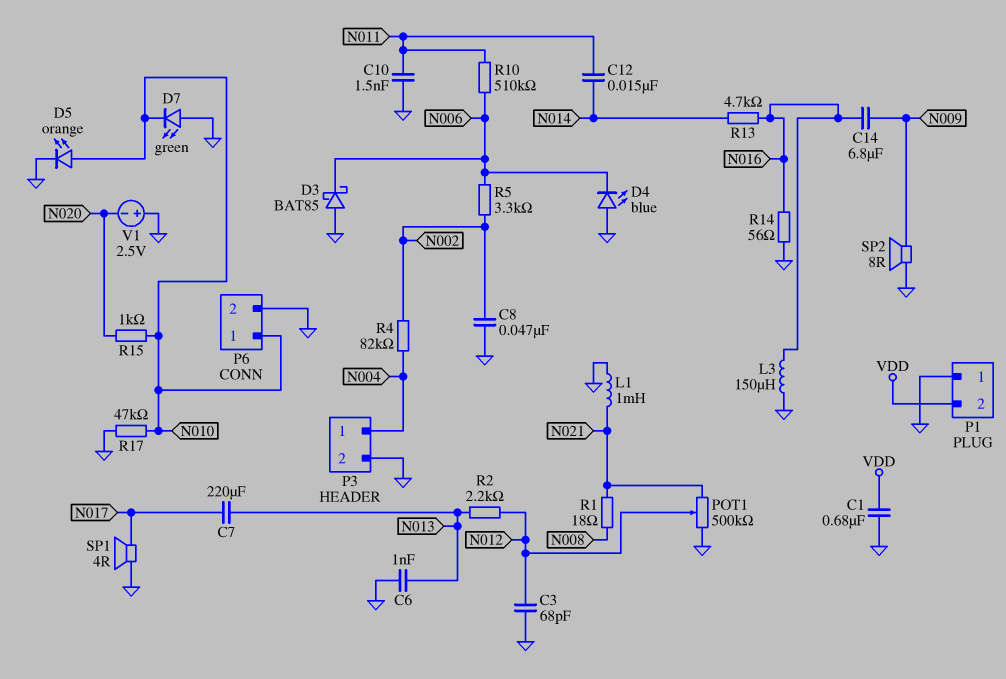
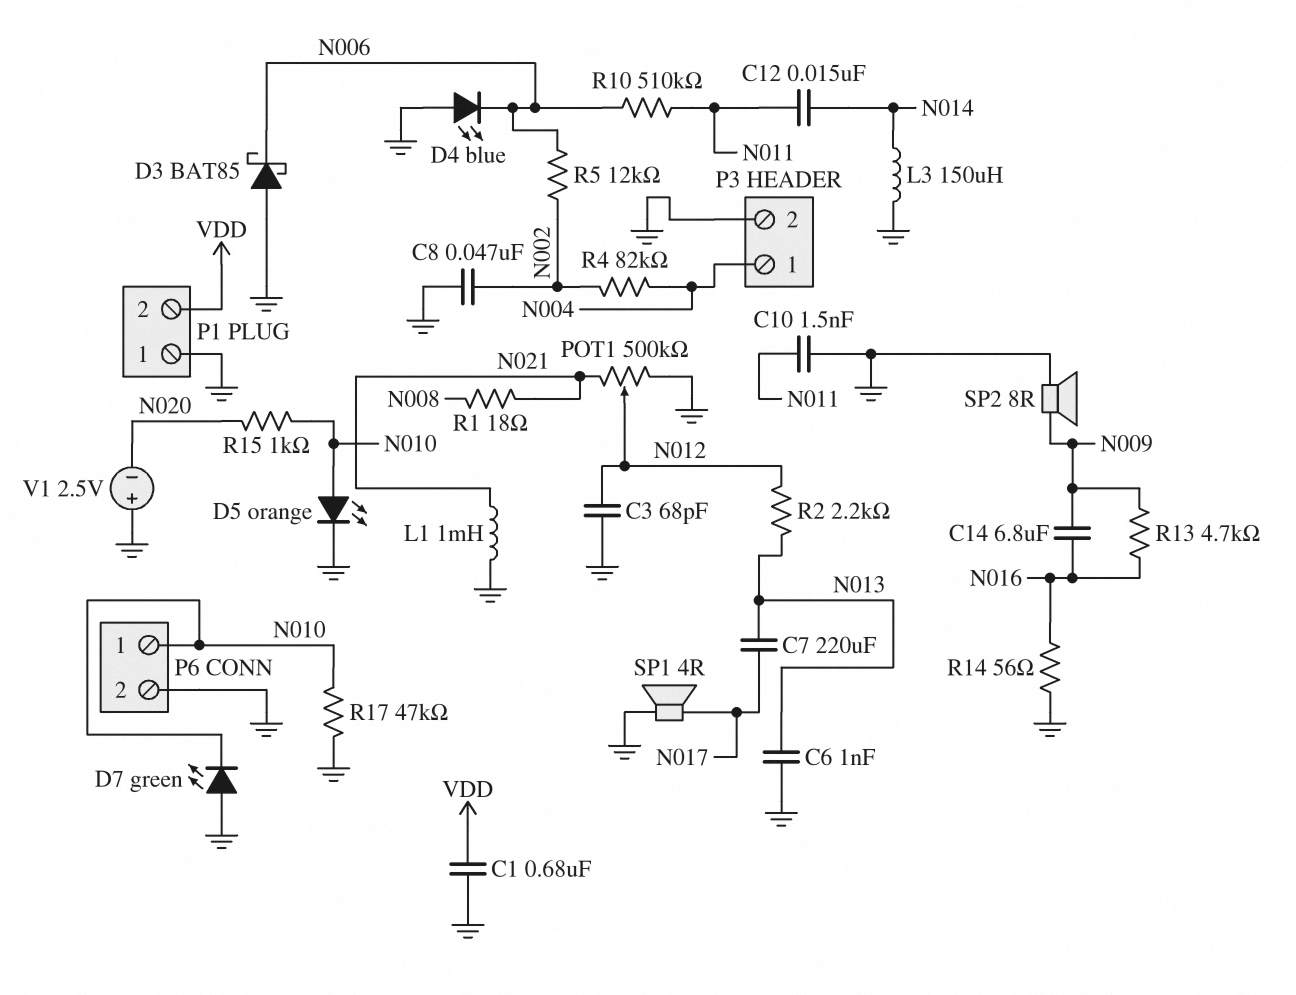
L3: 150uH (GND, N016) -> 150uH (GND, N014)
R5: 3.3k (N002, N006) -> 12k (N002, N006)
R13: 4.7k (N014, N016) -> 4.7k (N009, N016)

